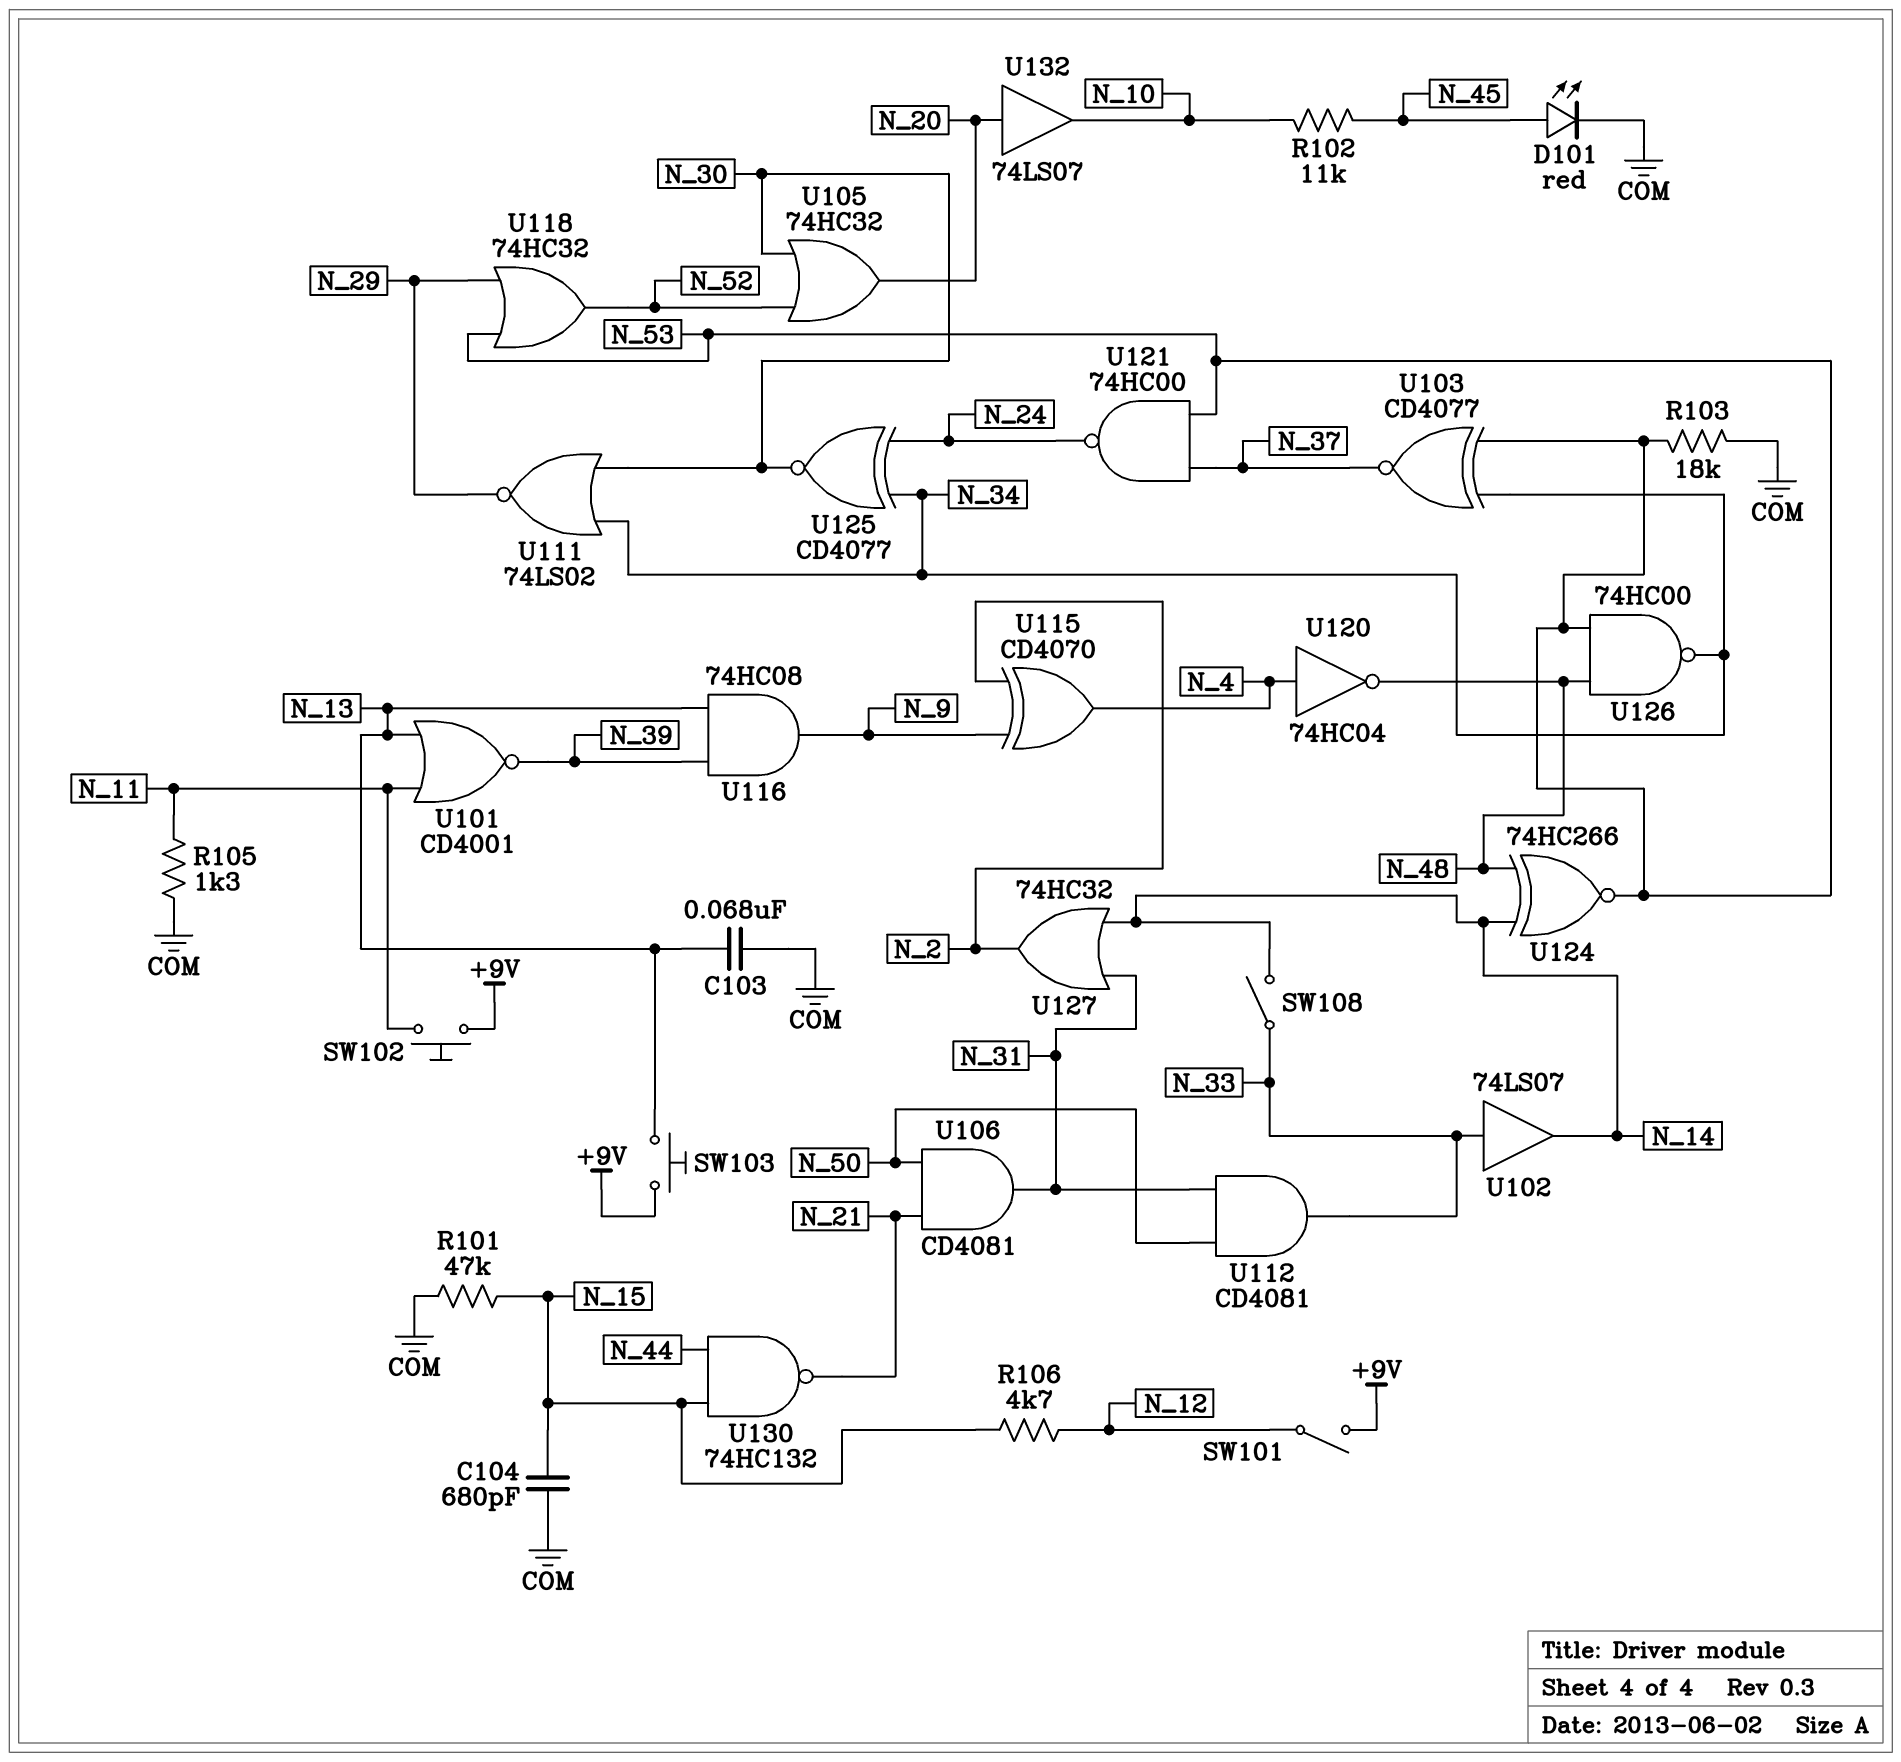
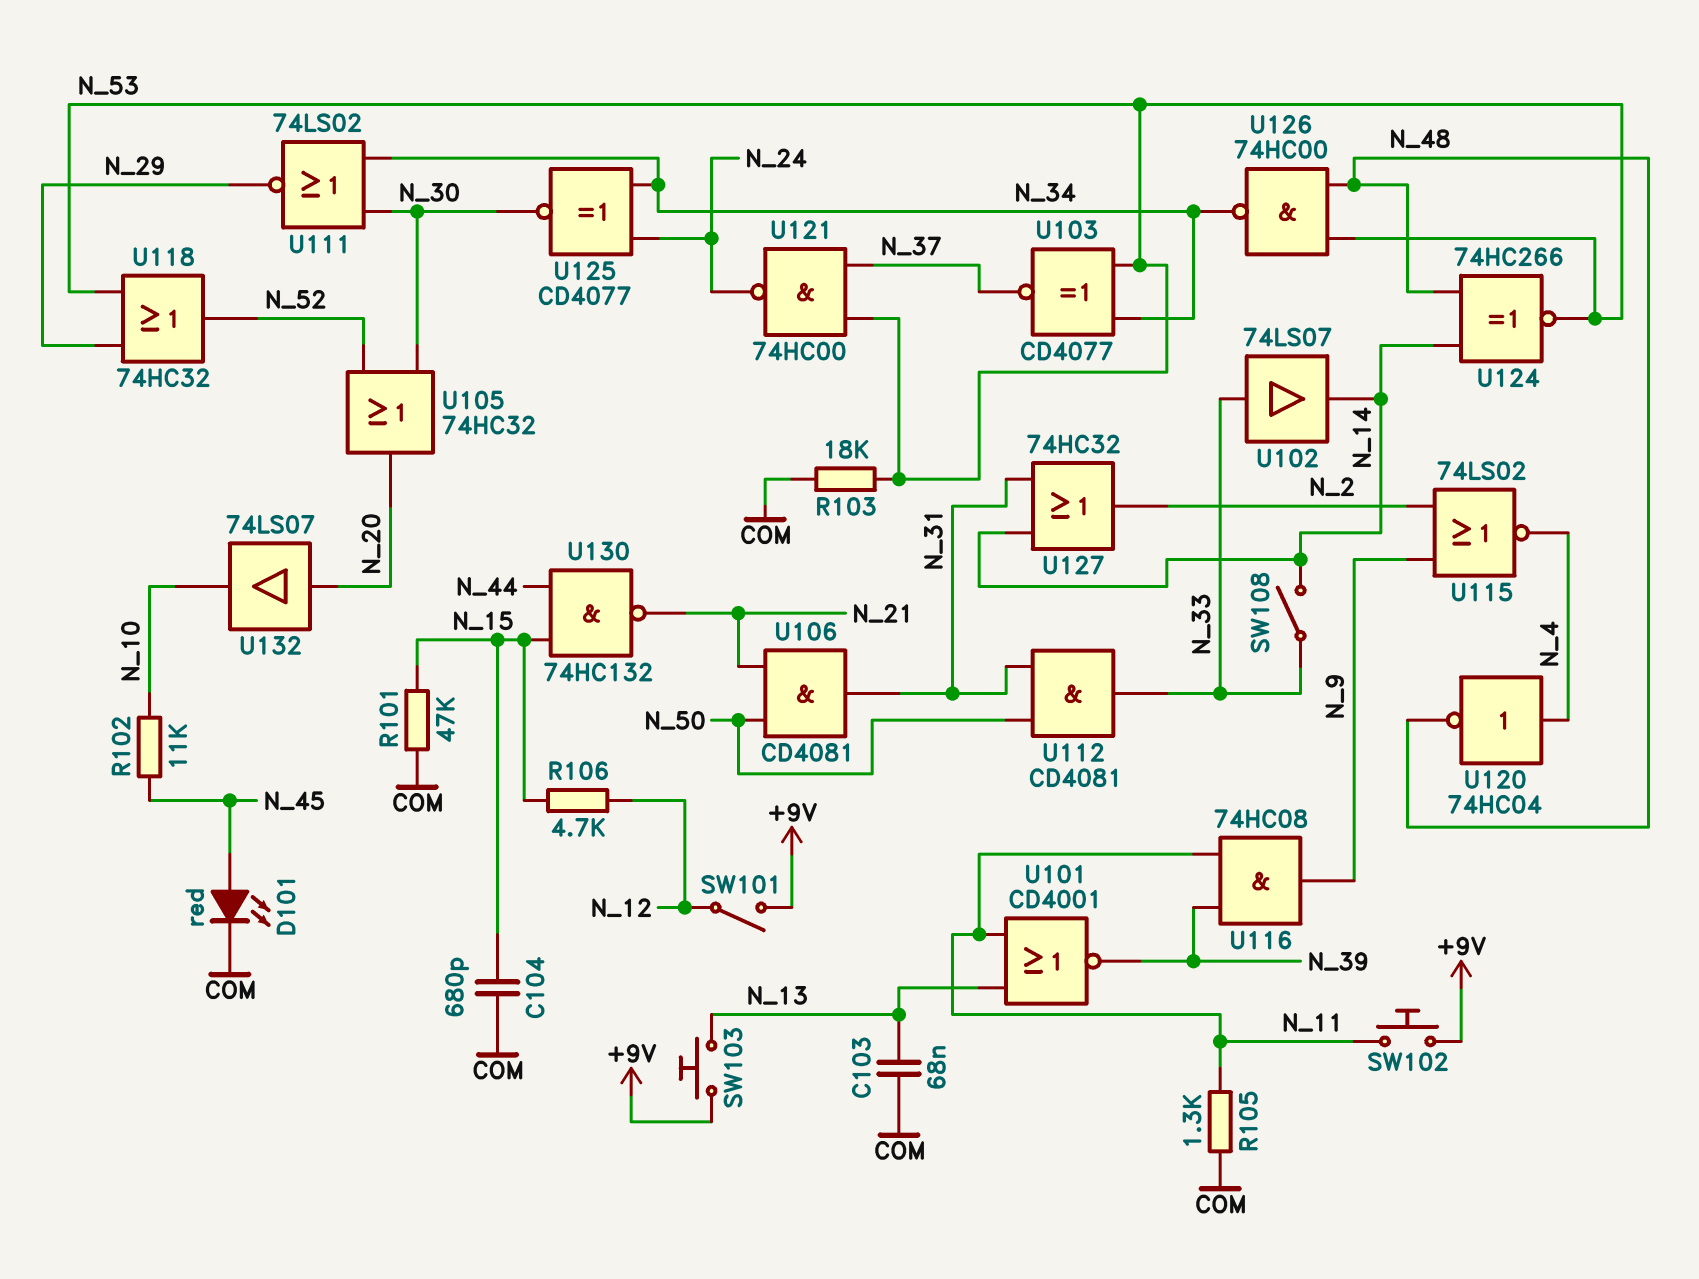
U115: XOR CD4070 (in N_2, in N_9, out N_4) -> NOR 74LS02 (in N_2, in N_9, out N_4)
U116: AND 74HC08 (in N_13, in N_39, out N_9) -> AND 74HC08 (in N_11, in N_39, out N_9)

